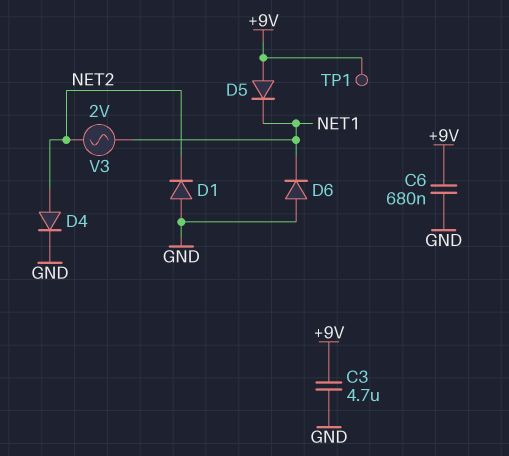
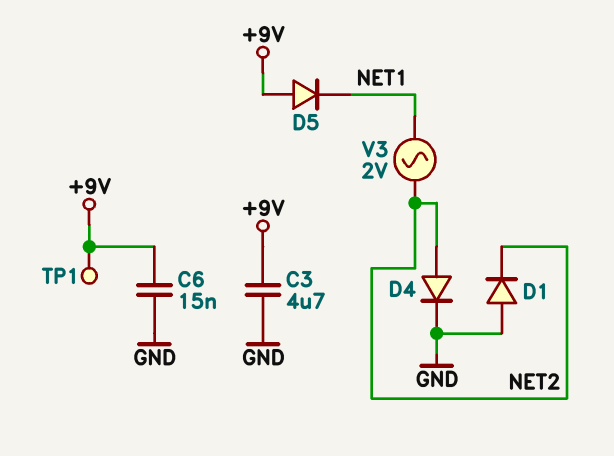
C6: 680nF (+9V, GND) -> 15nF (+9V, GND)
D6: diode (A GND, K NET1) -> none

